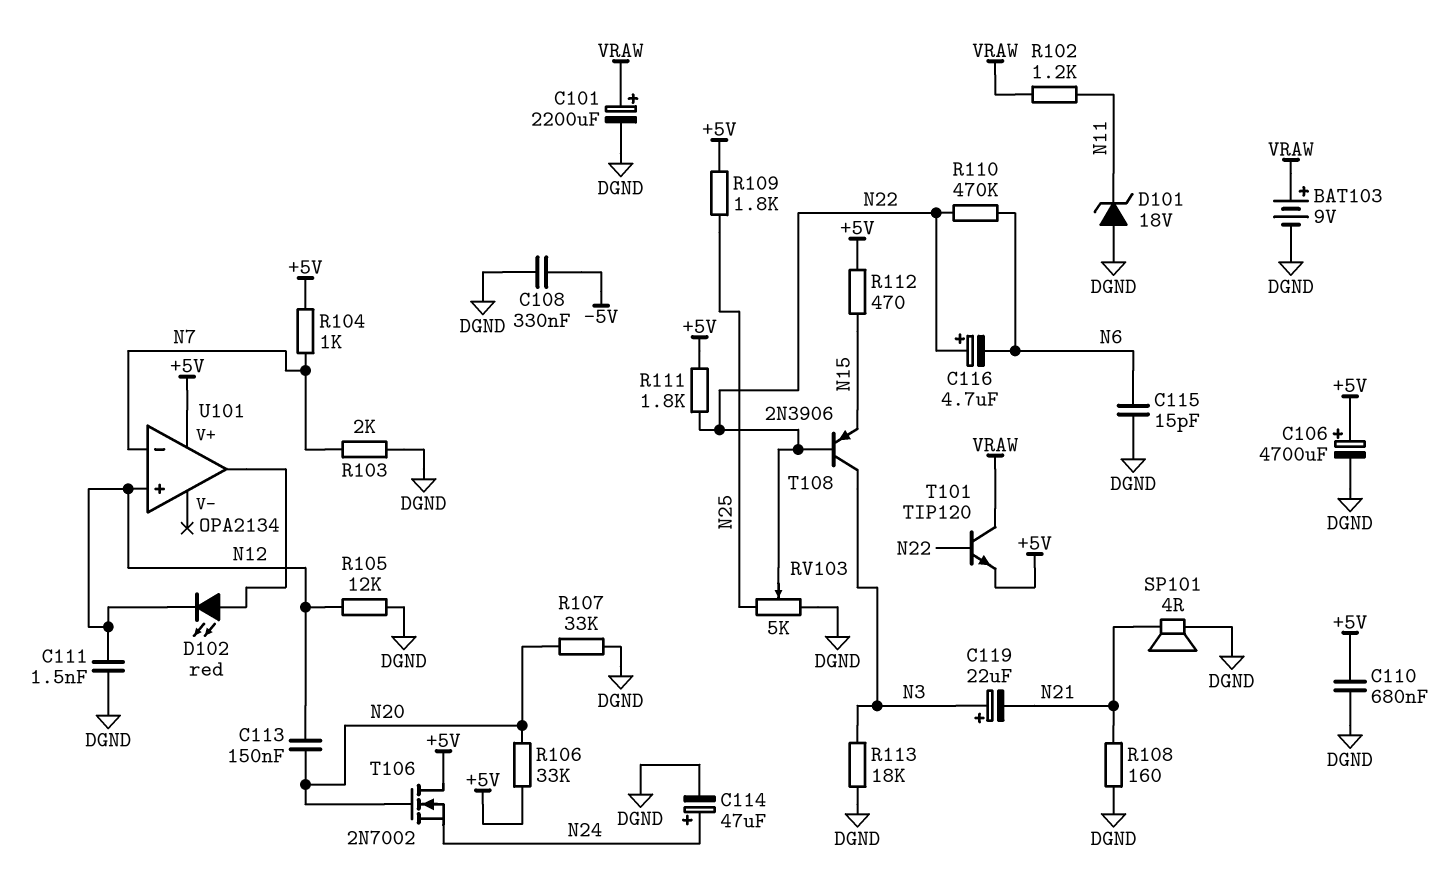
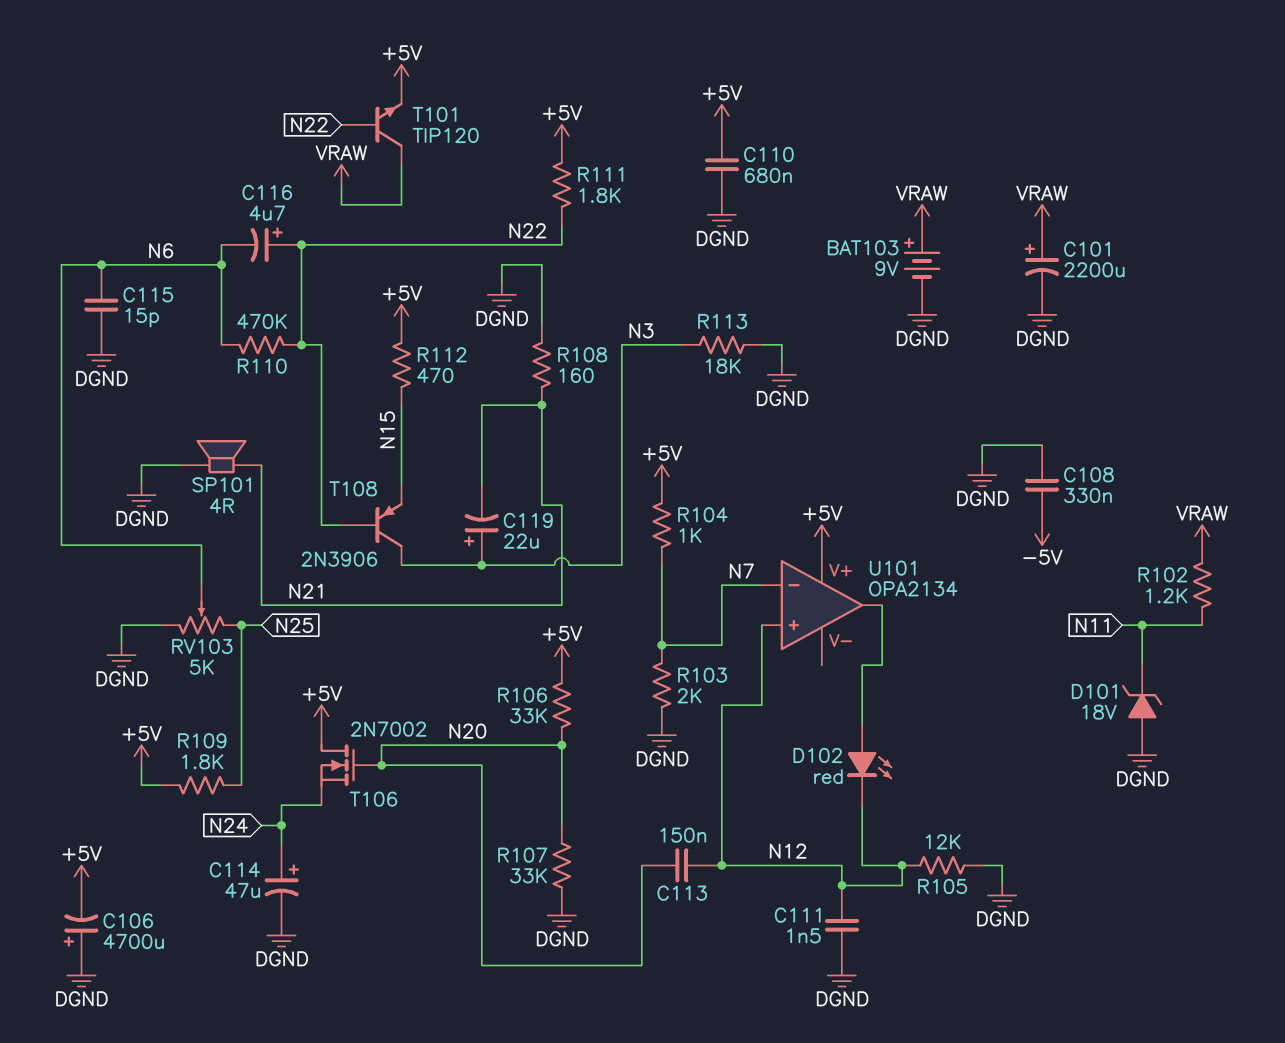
C106: 4700uF (plus +5V, minus DGND) -> 4700uF (plus DGND, minus +5V)
RV103: 5k (DGND, N25, wiper N22) -> 5k (DGND, N25, wiper N6)

